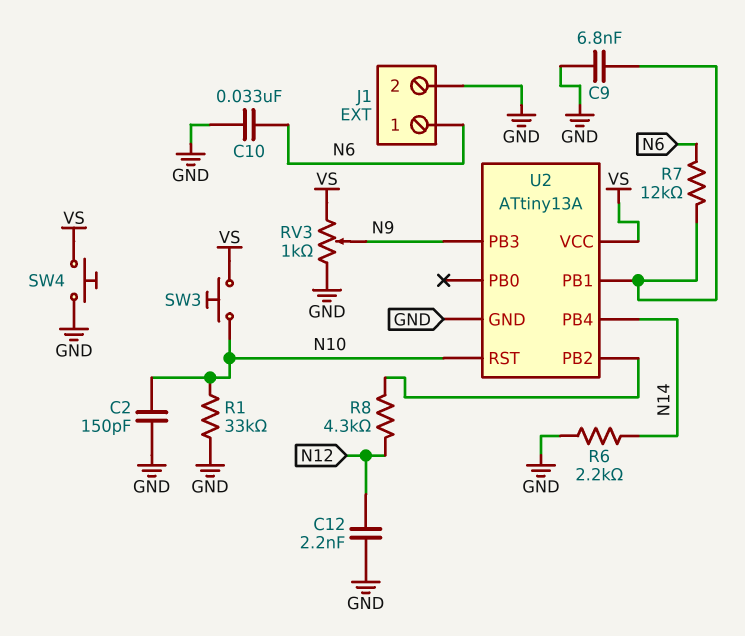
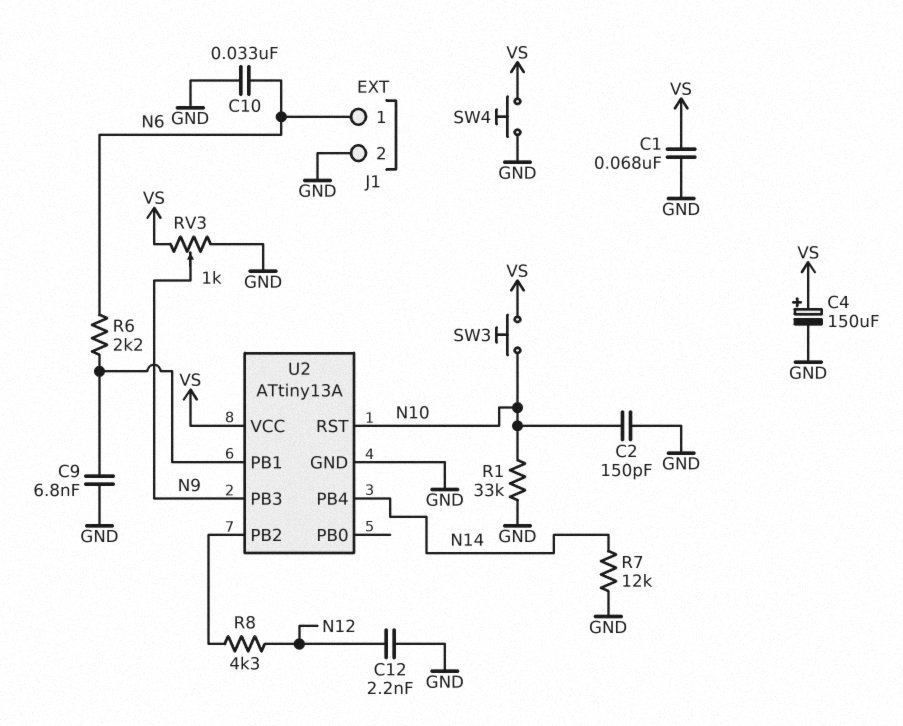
C1: none -> 68nF (GND, VS)
C4: none -> 150uF (plus VS, minus GND)
R6: 2.2k (GND, N14) -> 2.2k (N6, U2/PB1)
R7: 12k (N6, U2/PB1) -> 12k (GND, N14)

